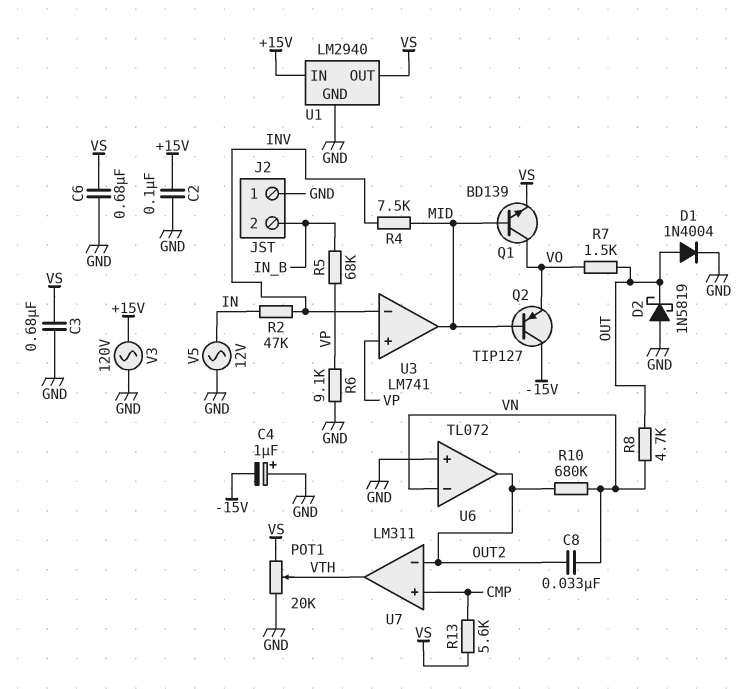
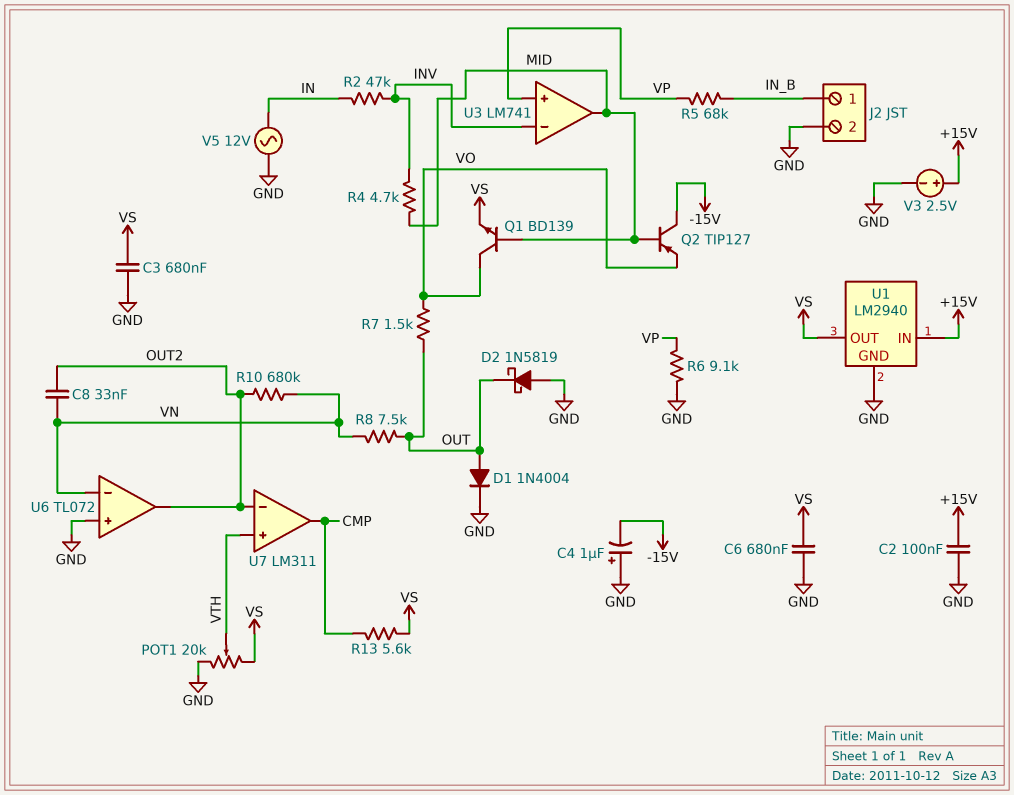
J2 pin 1: GND -> IN_B
J2 pin 2: IN_B -> GND
R4: 7.5k (INV, MID) -> 4.7k (INV, MID)
R8: 4.7k (OUT, VN) -> 7.5k (OUT, VN)
U7 pin in+: CMP -> VTH
U7 pin out: VTH -> CMP
V3: AC 120V (+15V, GND) -> 2.5V (plus +15V, minus GND)

